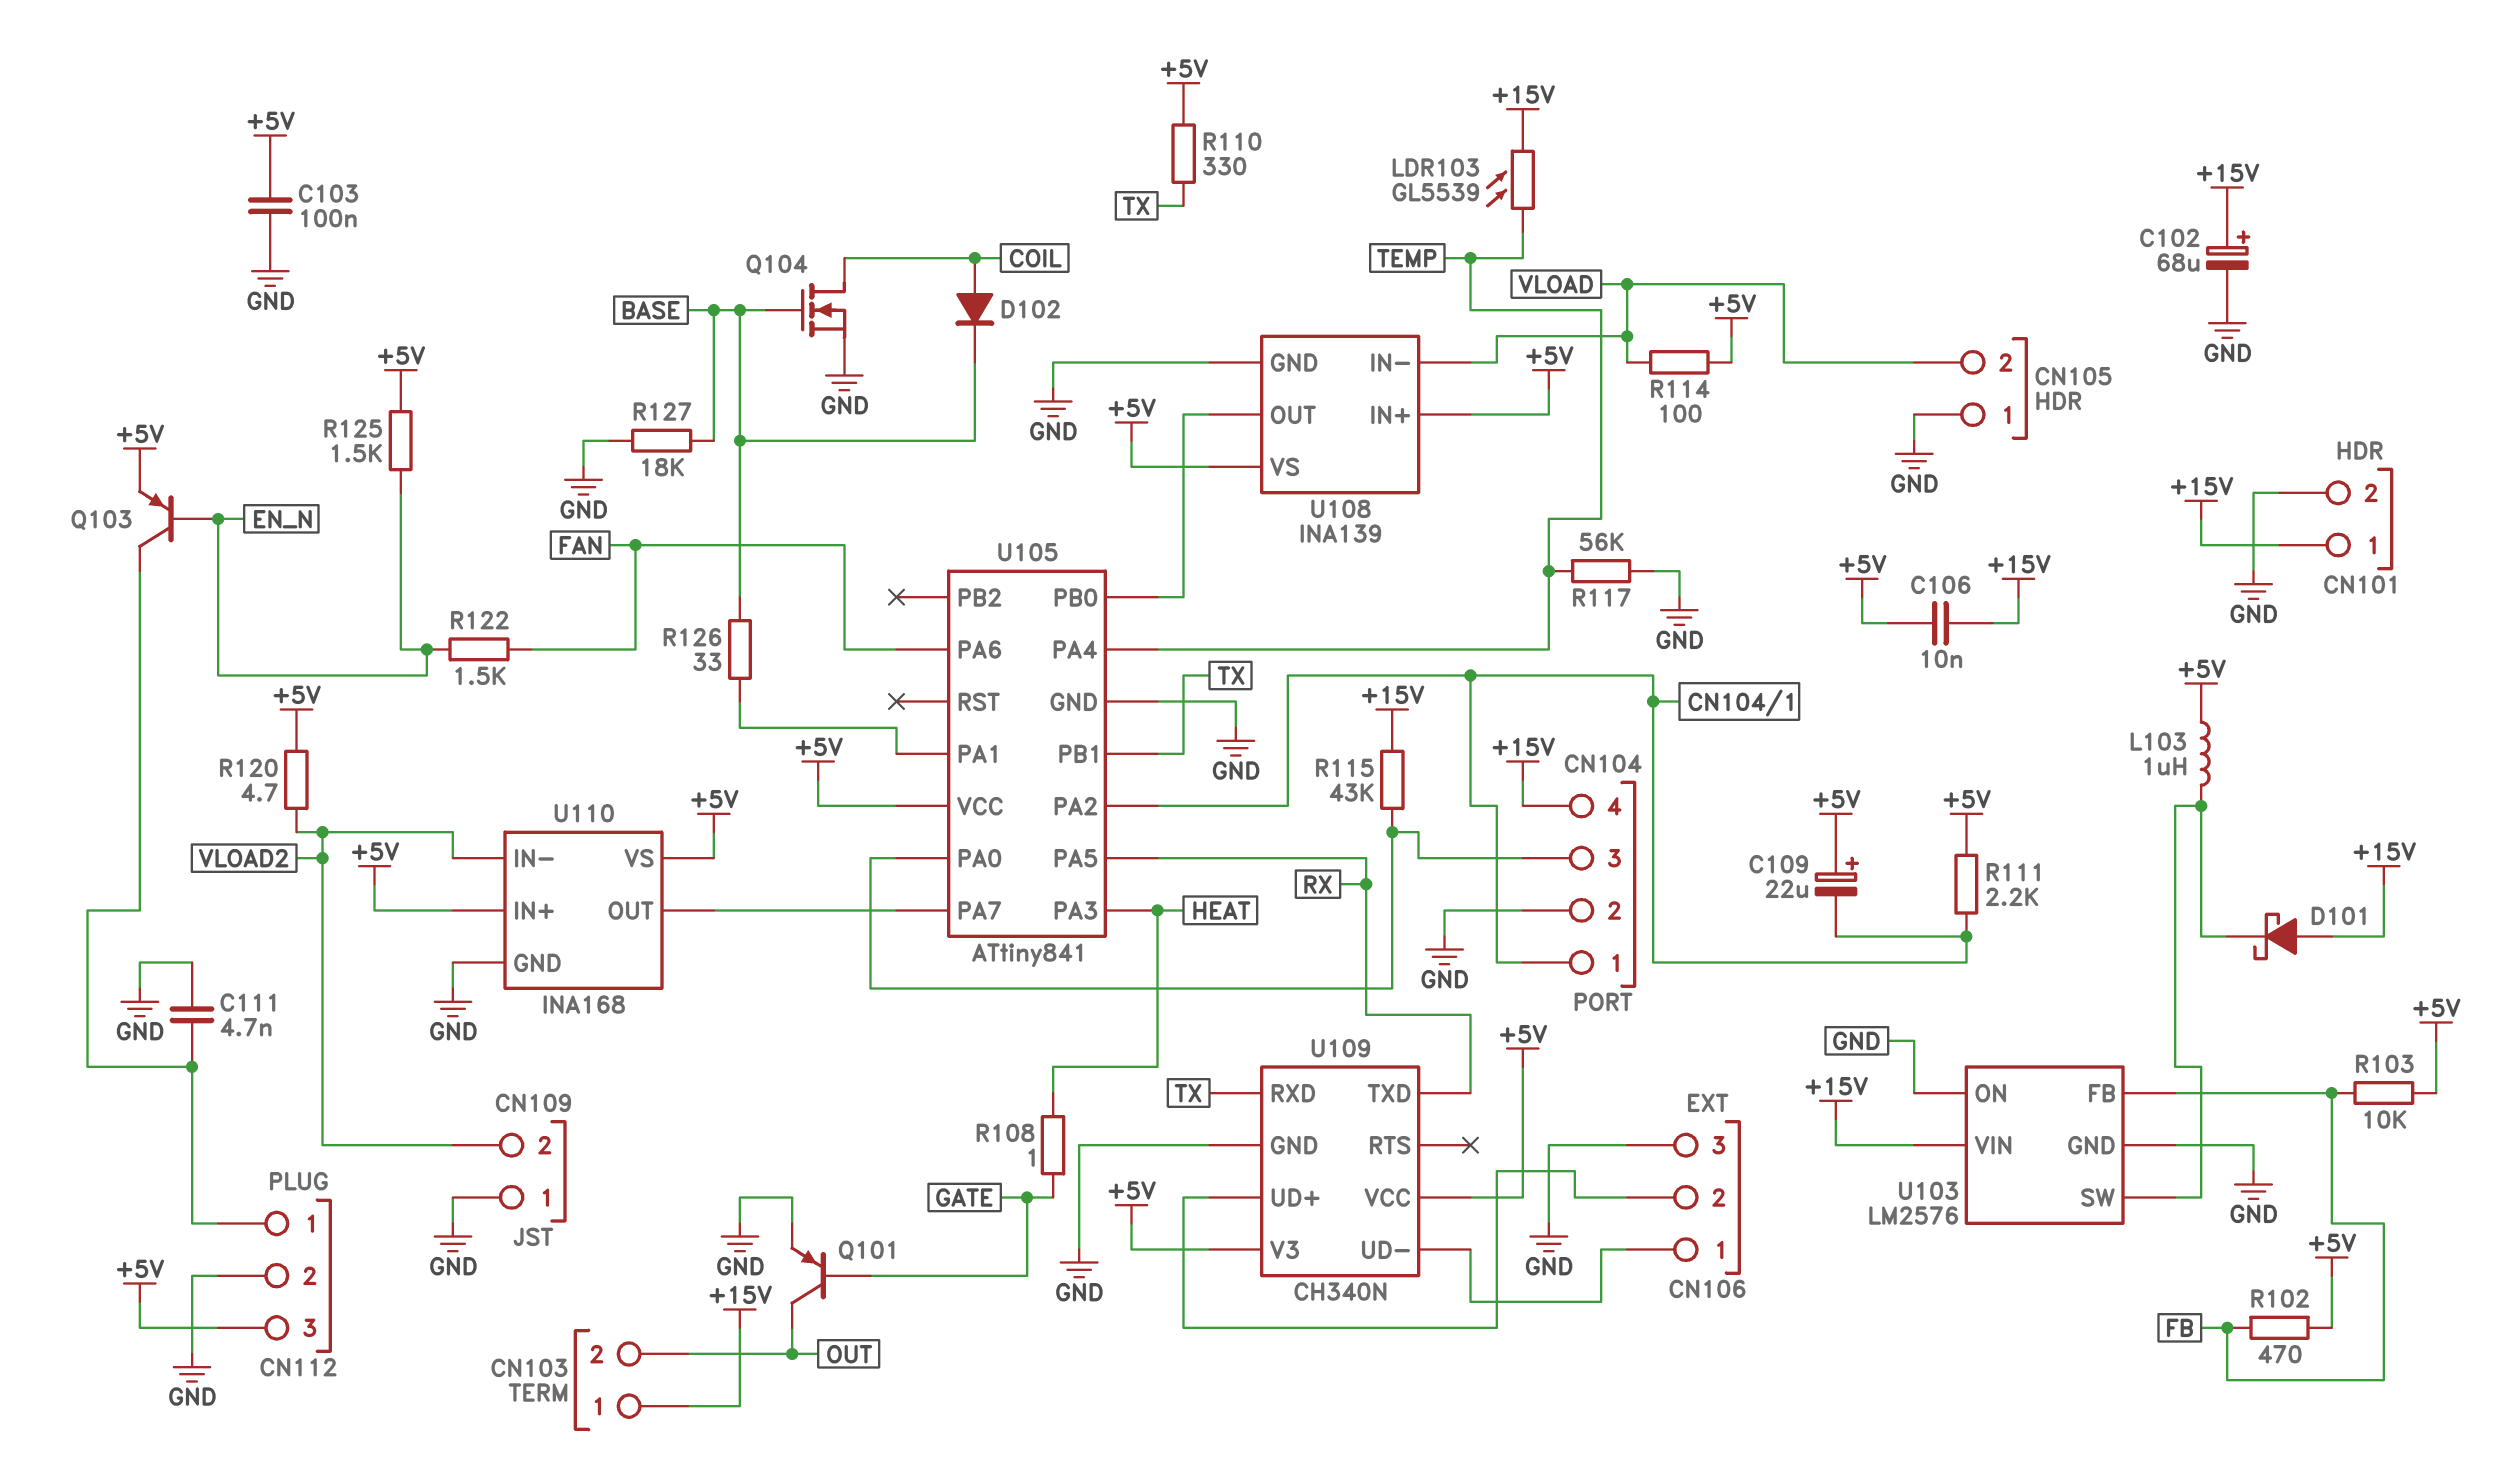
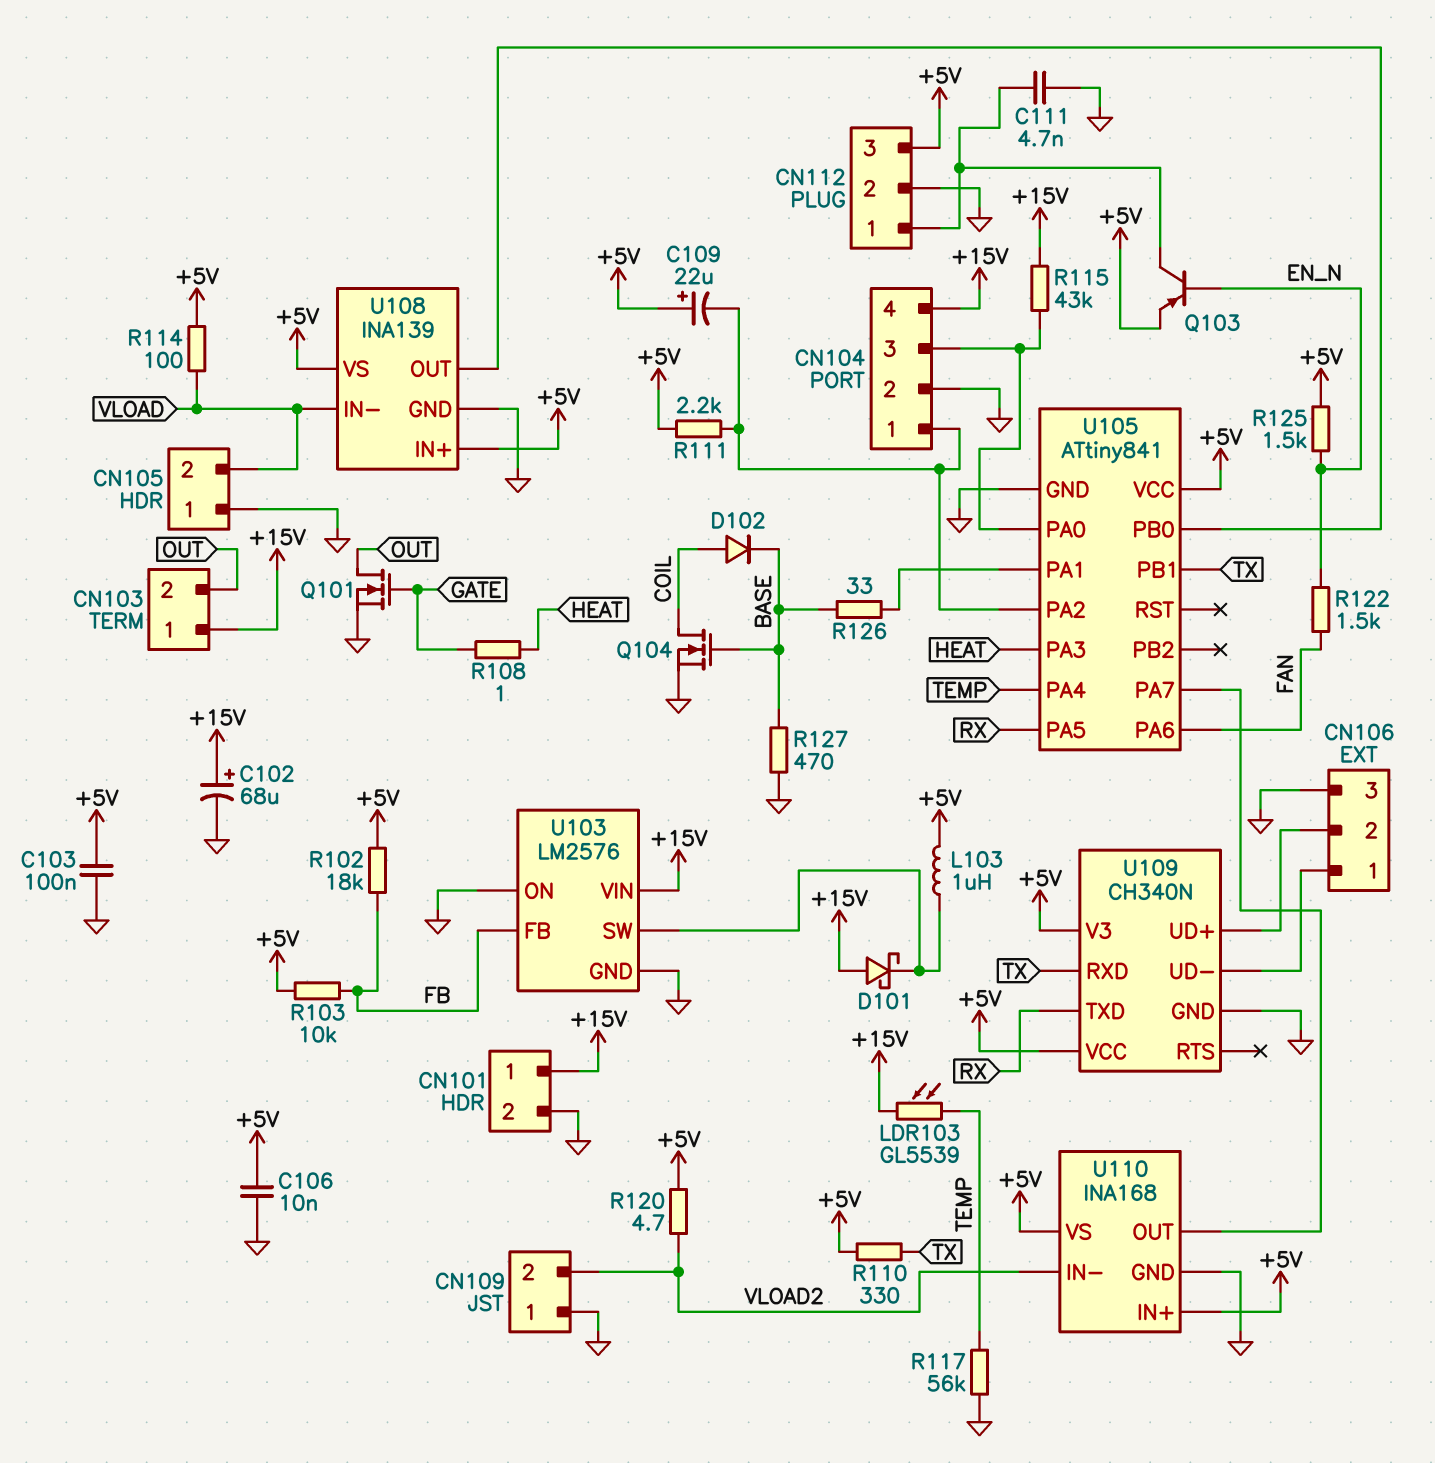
C106: 10nF (+5V, +15V) -> 10nF (+5V, GND)
Q101: PNP (B GATE, C OUT, E GND) -> NMOS (G GATE, D OUT, S GND)
R102: 470 (+5V, FB) -> 18k (+5V, FB)
R127: 18k (BASE, GND) -> 470 (BASE, GND)

